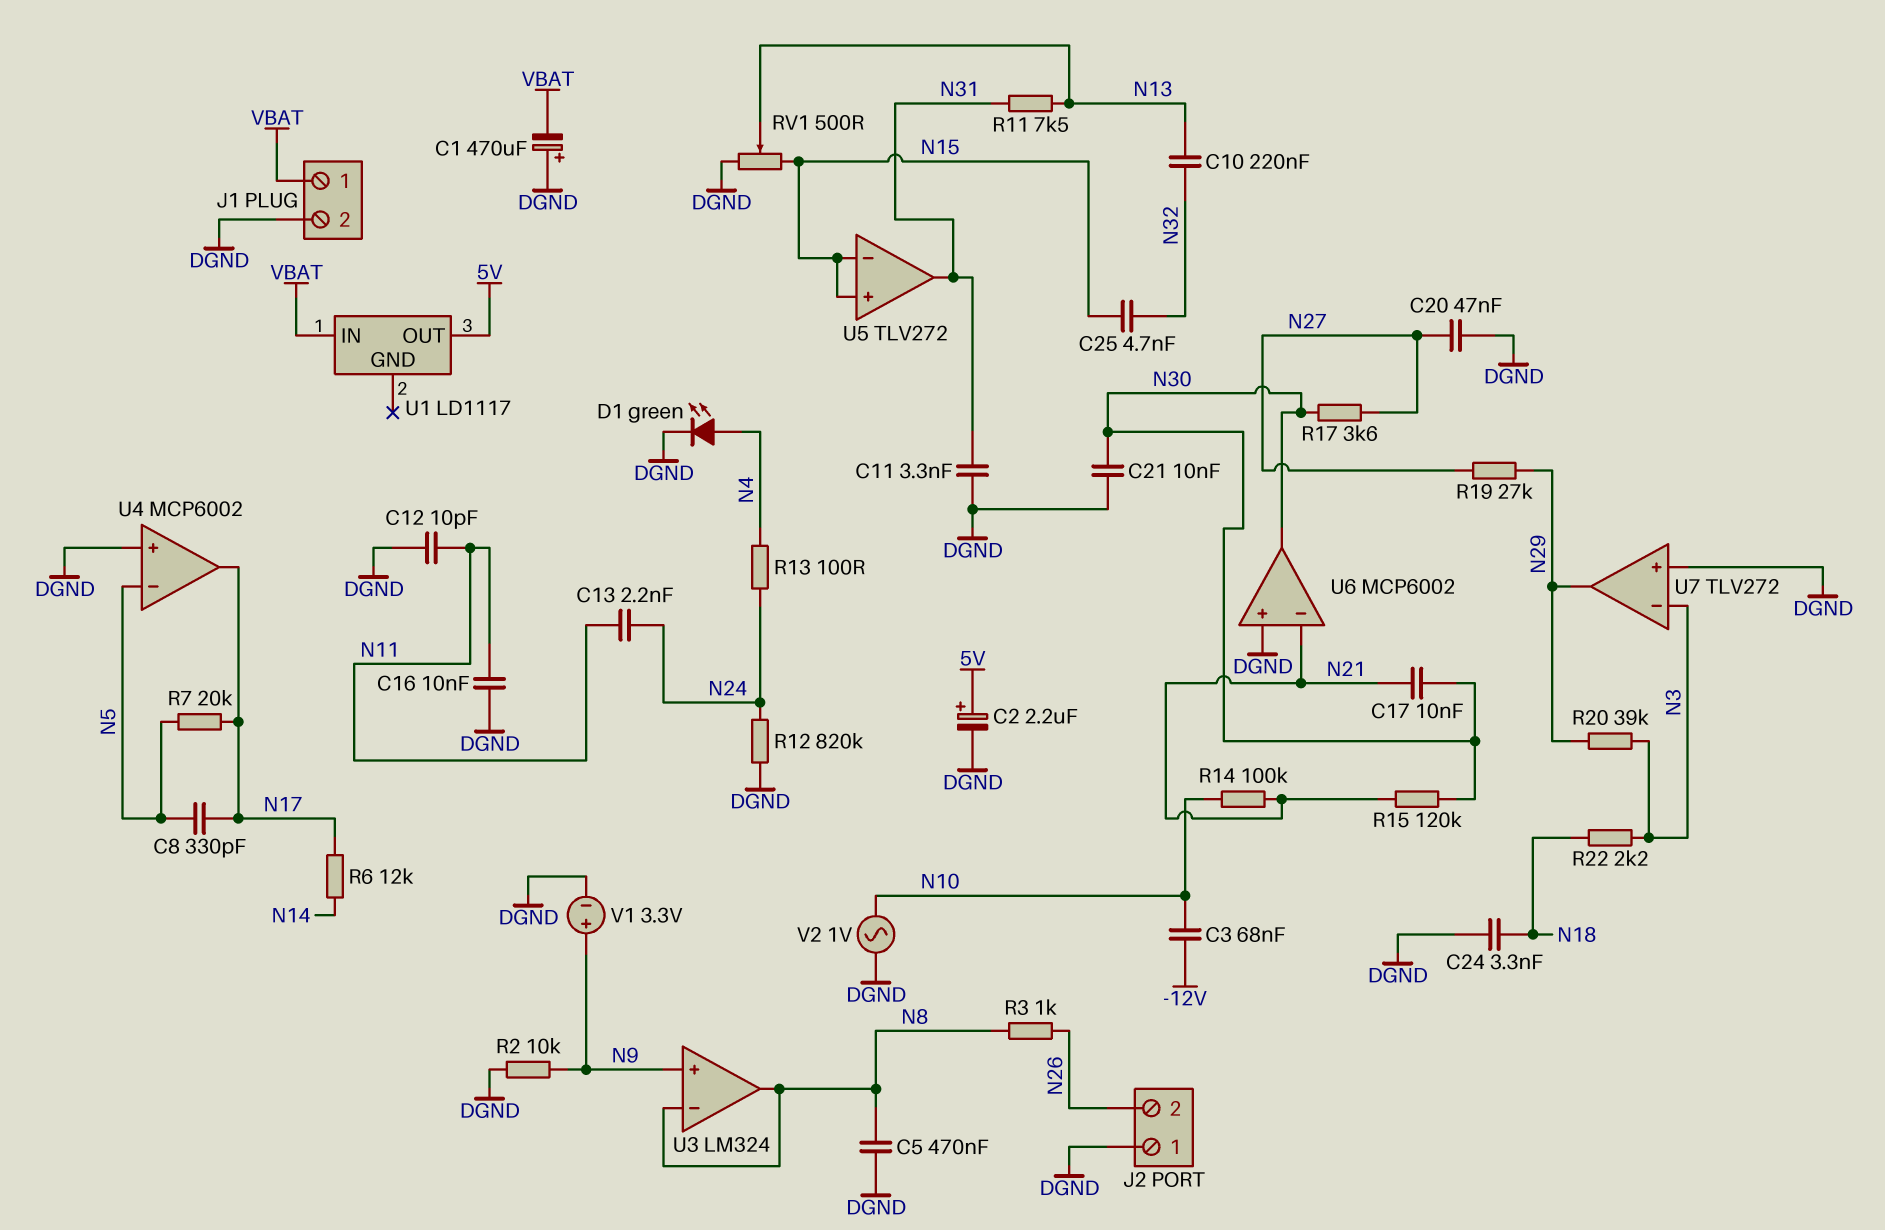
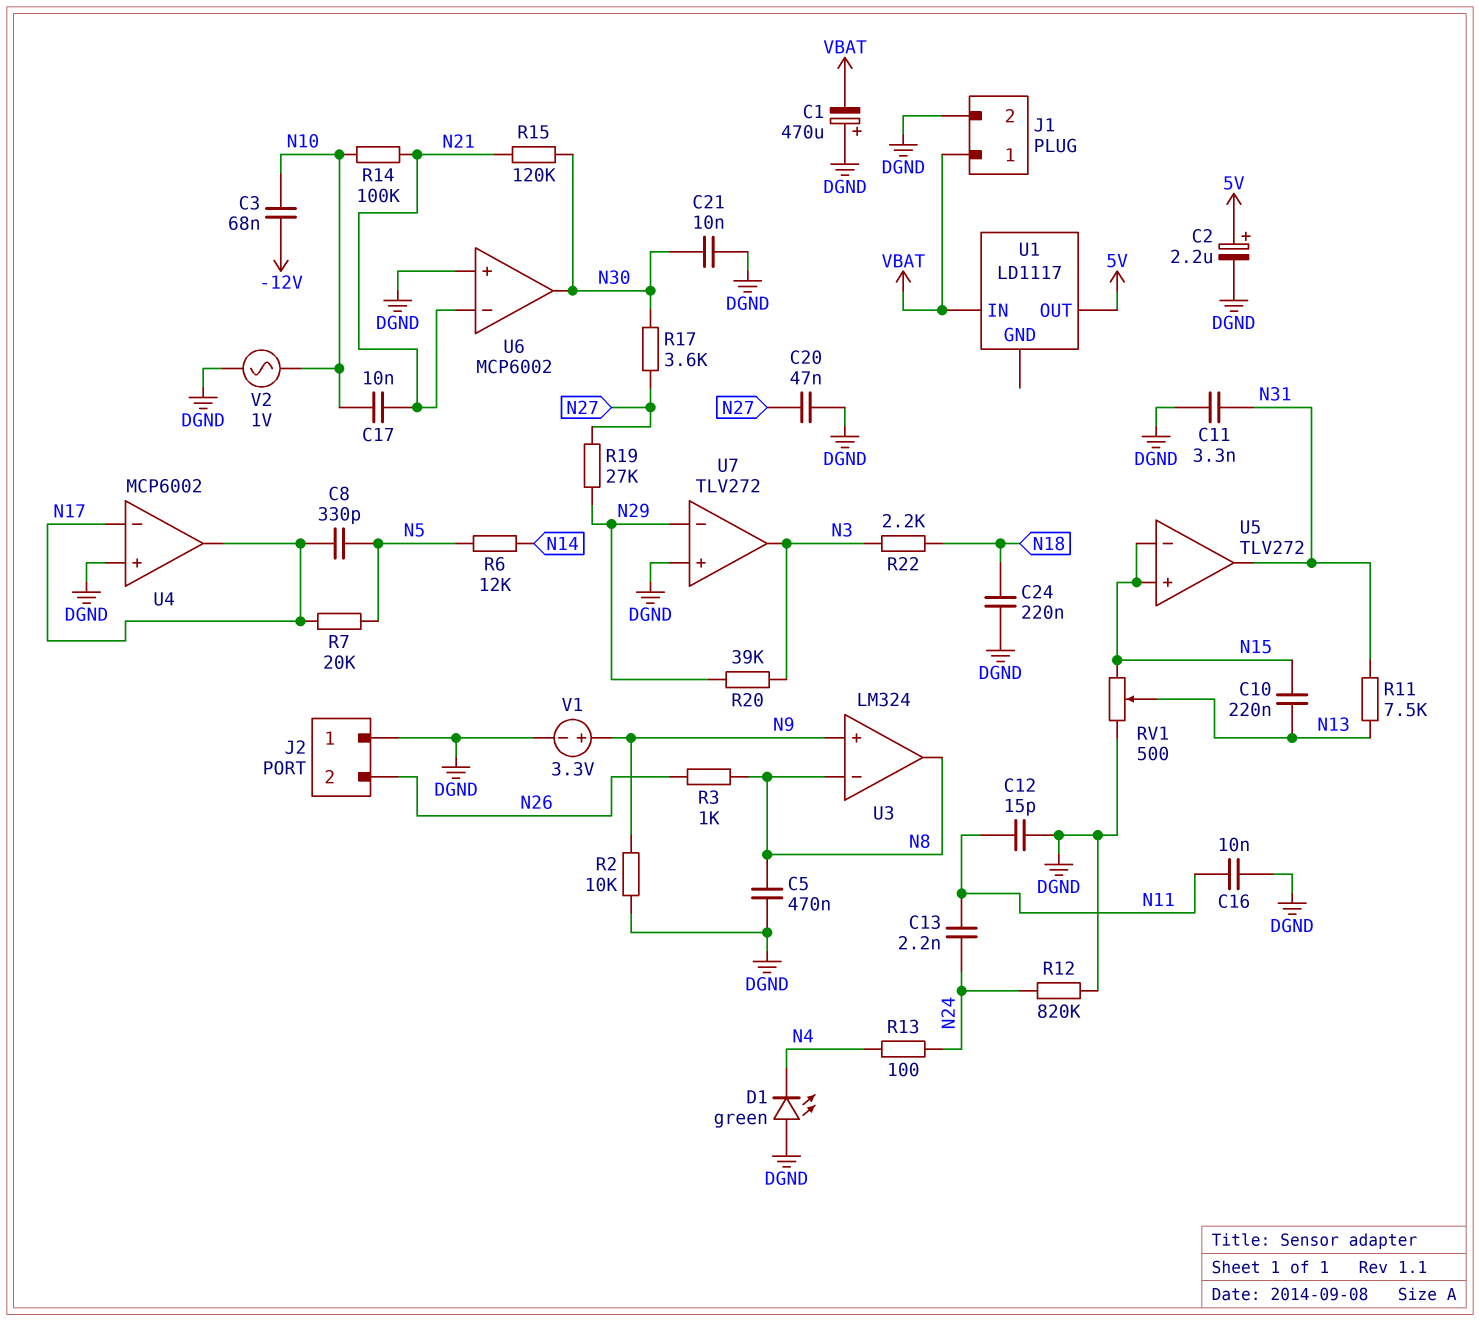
C10: 220nF (N13, N32) -> 220nF (N13, N15)
C12: 10pF (DGND, N11) -> 15pF (DGND, N11)
C17: 10nF (N21, N30) -> 10nF (N10, N21)
C24: 3.3nF (DGND, N18) -> 220nF (DGND, N18)
C25: 4.7nF (N15, N32) -> none
D1: LED green (A N4, K DGND) -> LED green (A DGND, K N4)
R6: 12k (N14, N17) -> 12k (N5, N14)
U4 pin in-: N5 -> N17
U7 pin in-: N3 -> N29
U7 pin out: N29 -> N3

